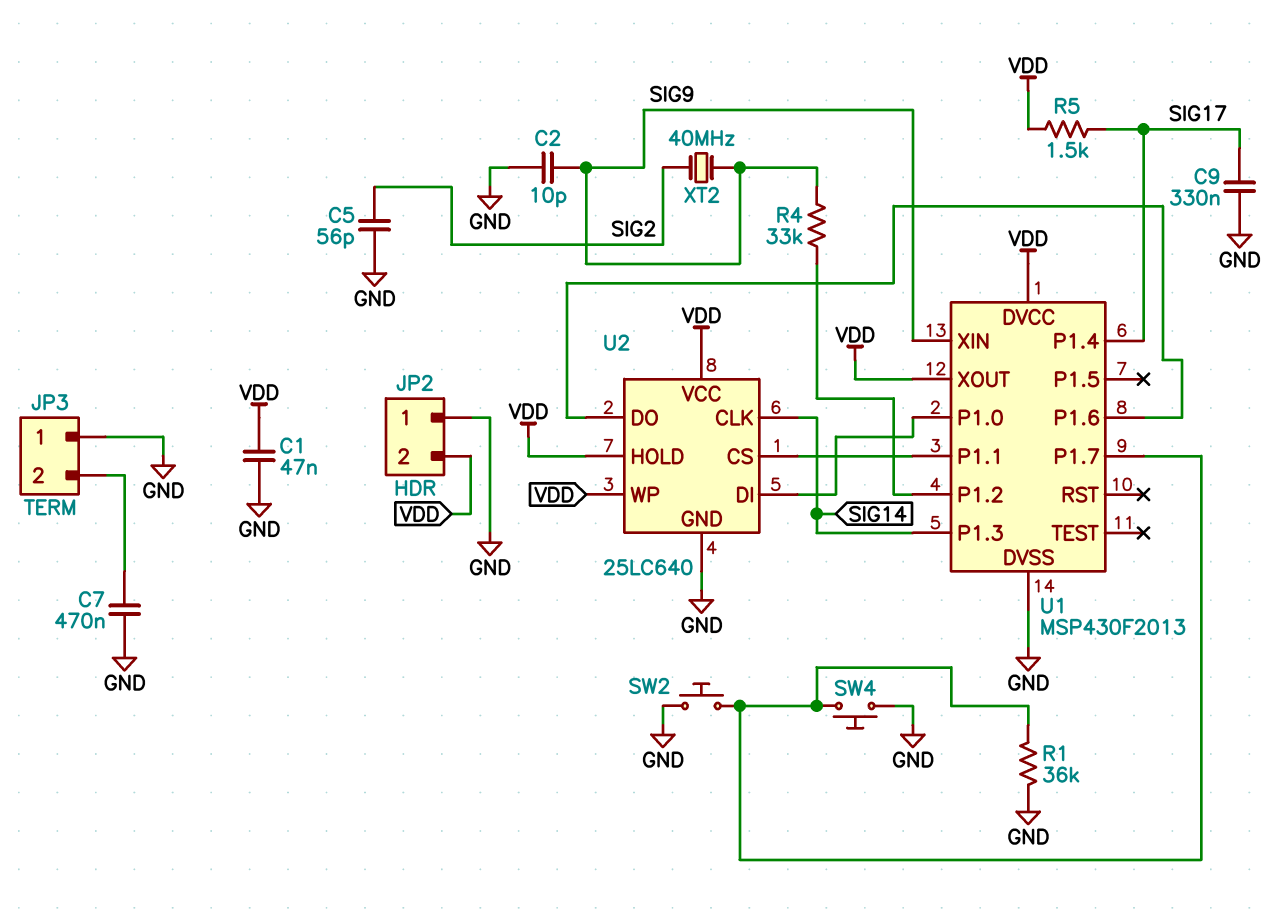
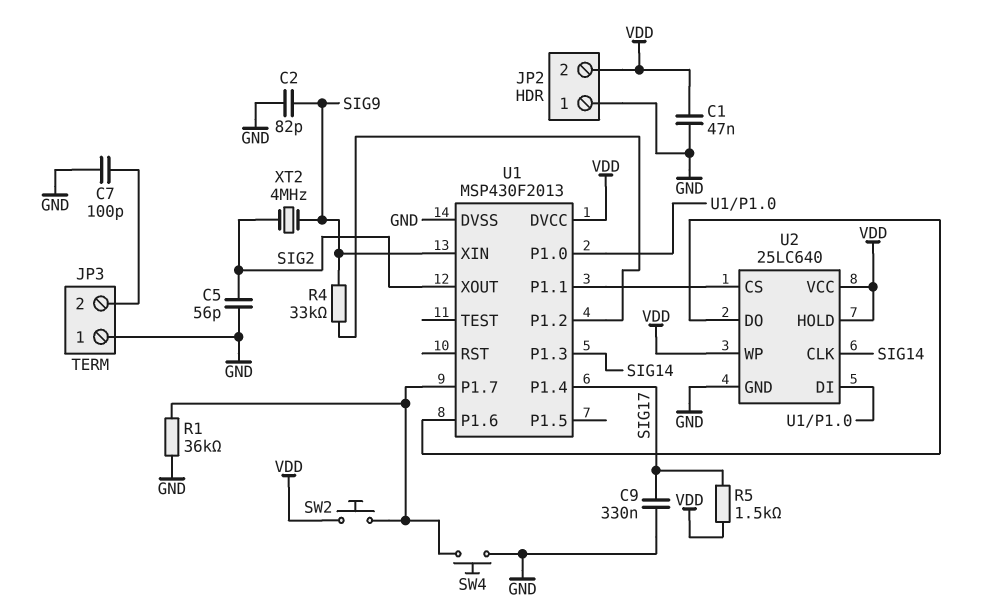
C2: 10pF (GND, SIG9) -> 82pF (GND, SIG9)
C7: 470nF (GND, JP3/2) -> 100pF (GND, JP3/2)
SW2: button (GND, U1/P1.7) -> button (U1/P1.7, VDD)
U1 pin XOUT: VDD -> SIG2
XT2: 40MHz (SIG2, SIG9) -> 4MHz (SIG2, SIG9)

